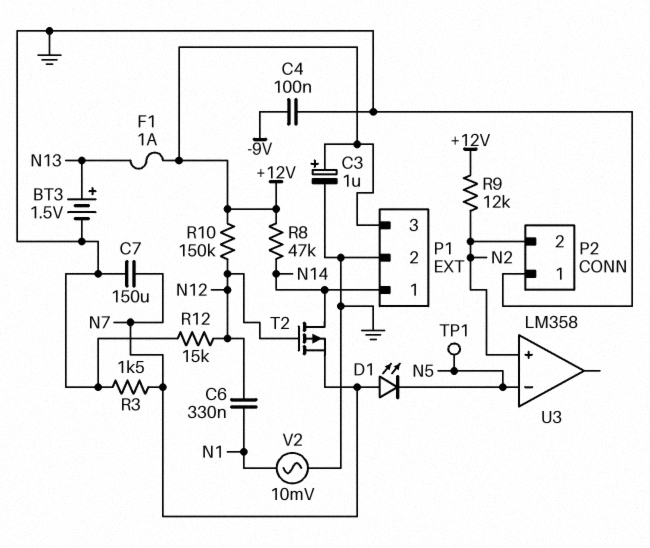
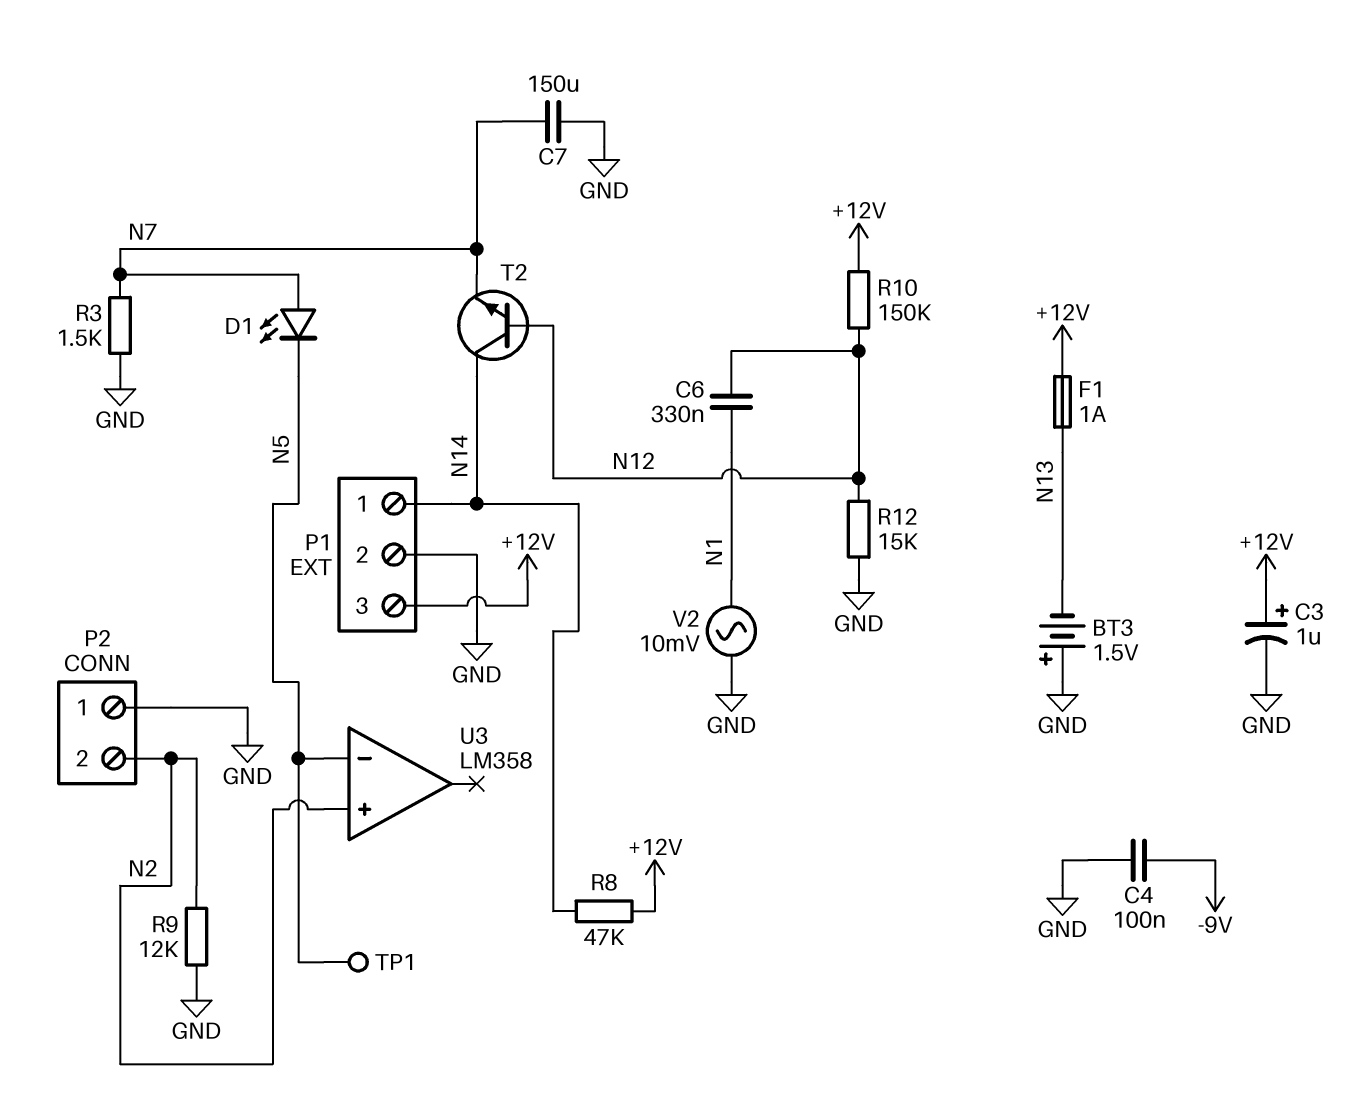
BT3: 1.5V (plus N13, minus GND) -> 1.5V (plus GND, minus N13)
R9: 12k (+12V, N2) -> 12k (GND, N2)
T2: PMOS (G N12, D N14, S N7) -> NPN (B N12, C N14, E N7)

